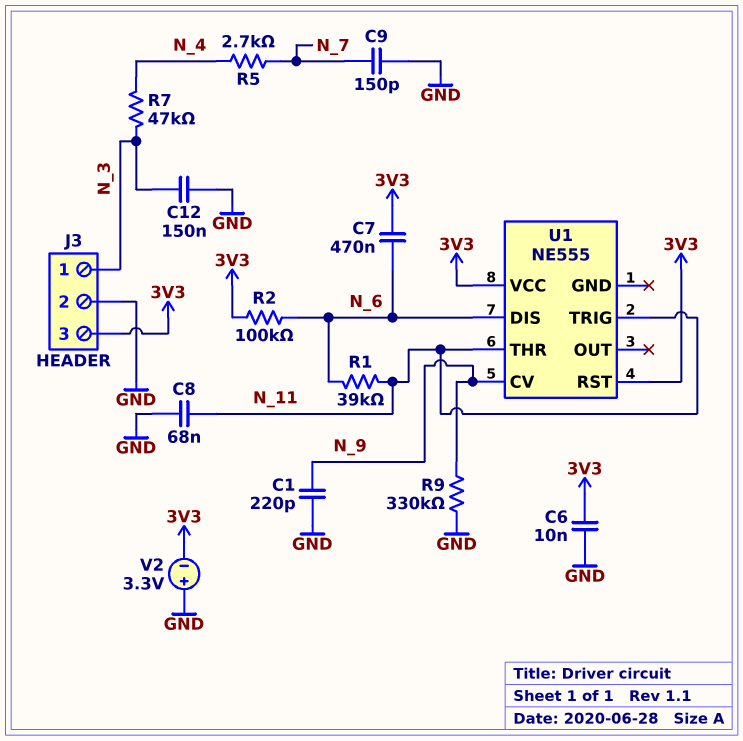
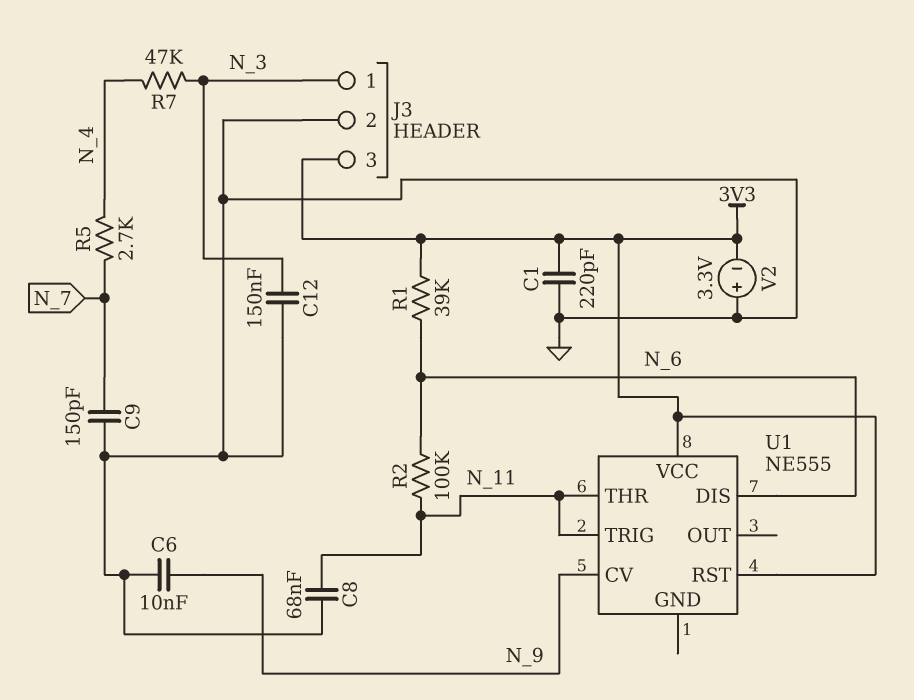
C1: 220pF (GND, N_9) -> 220pF (3V3, GND)
C6: 10nF (3V3, GND) -> 10nF (GND, N_9)
C7: 470nF (3V3, N_6) -> none
R1: 39k (N_6, N_11) -> 39k (3V3, N_6)
R2: 100k (3V3, N_6) -> 100k (N_6, N_11)
R9: 330k (GND, N_9) -> none

